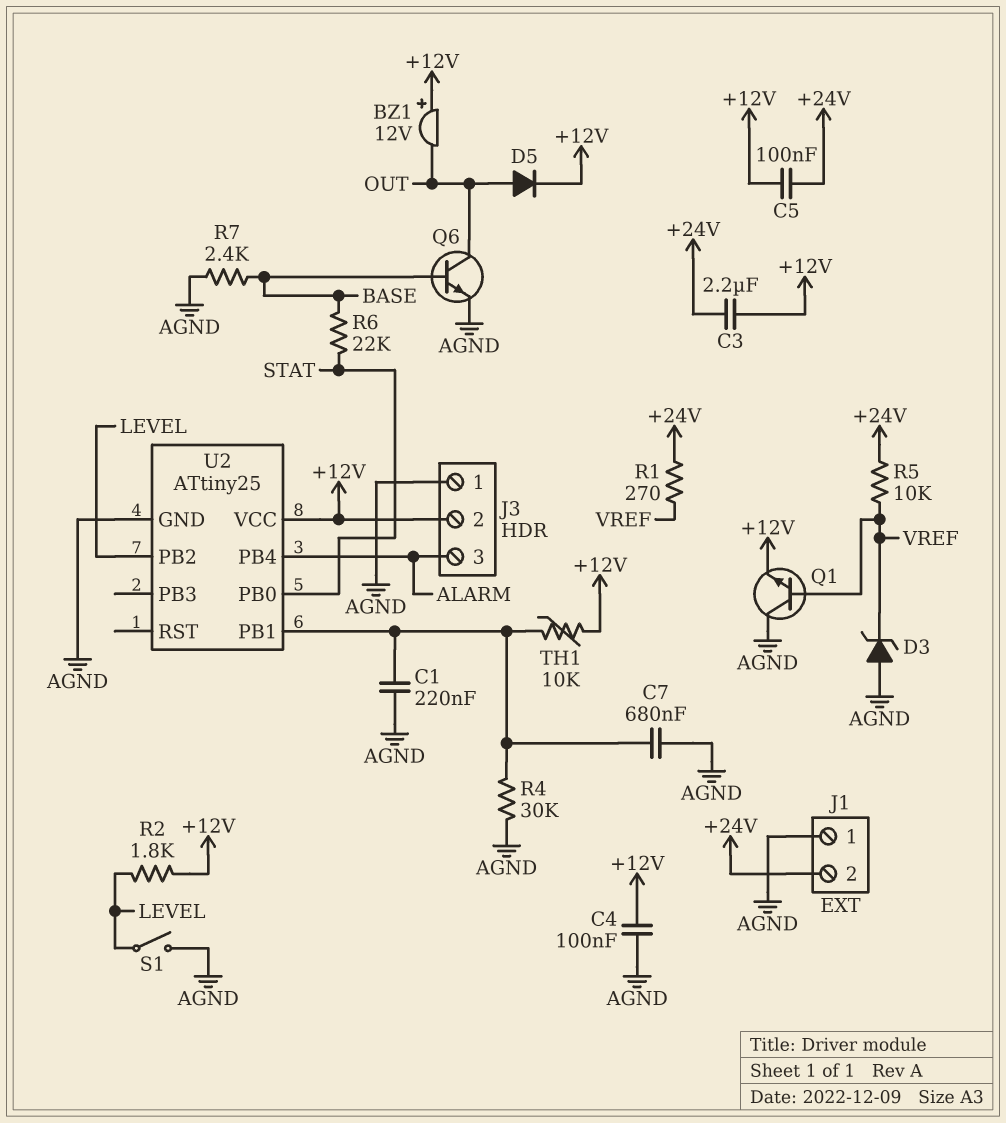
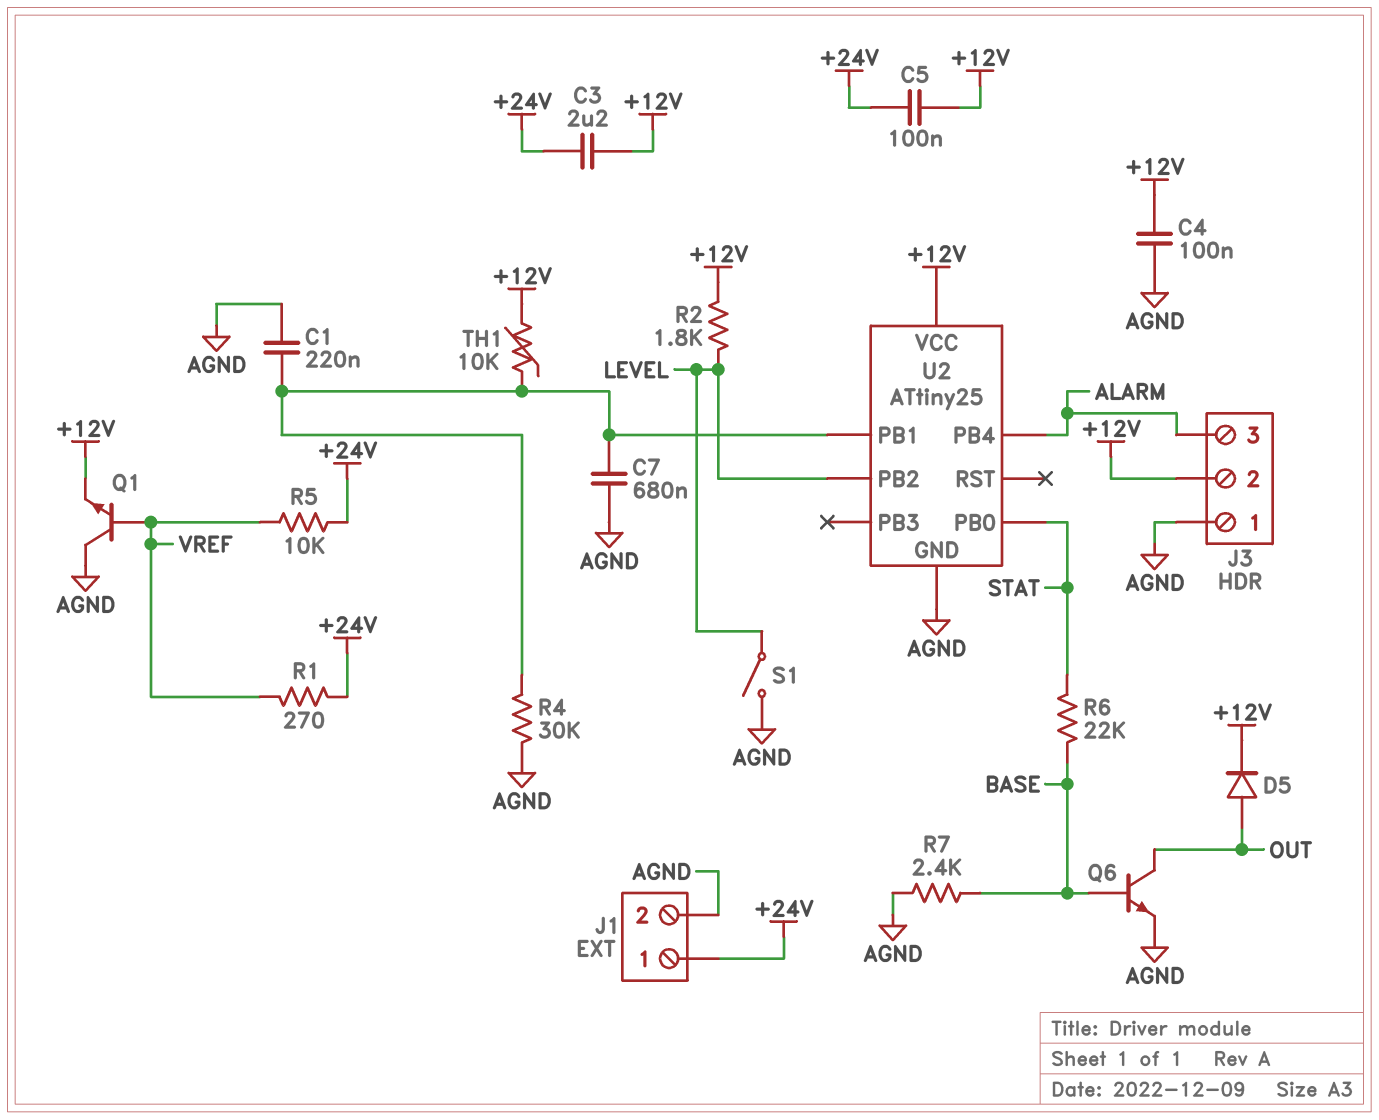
BZ1: buzzer 12V (plus +12V, minus OUT) -> none
D3: zener (A AGND, K VREF) -> none
J1 pin 1: AGND -> +24V
J1 pin 2: +24V -> AGND

